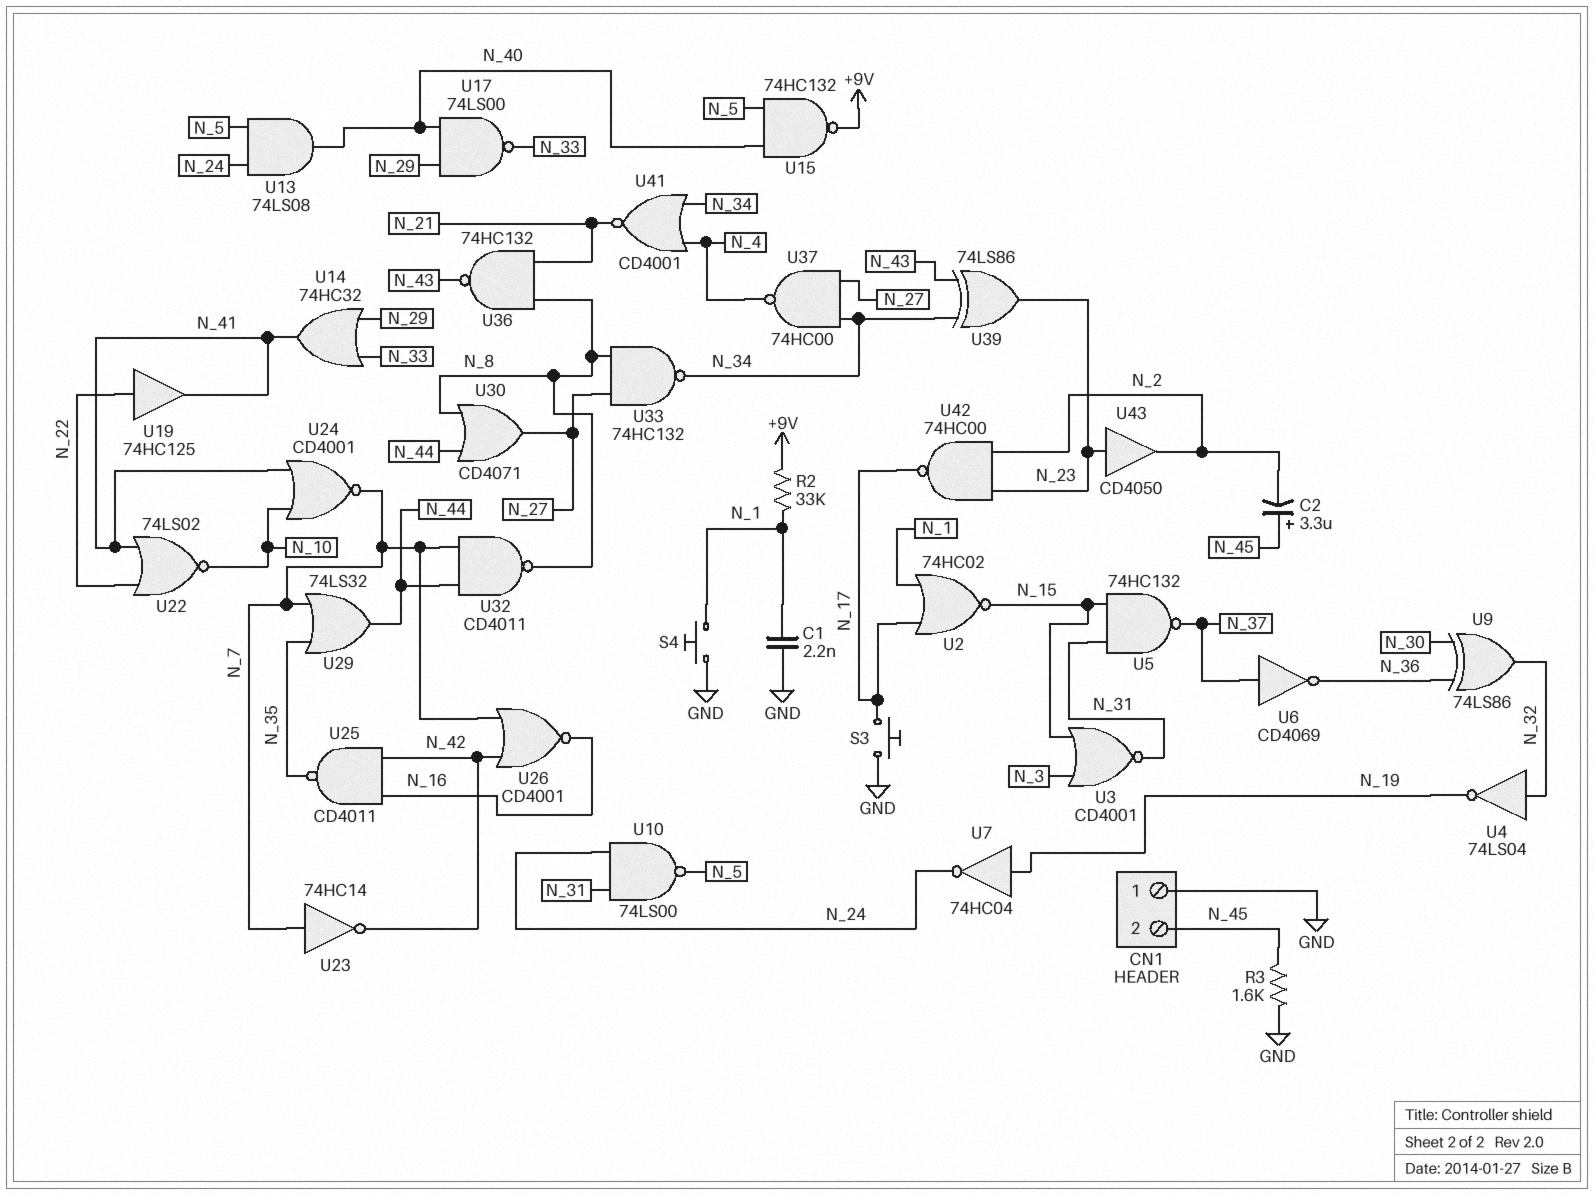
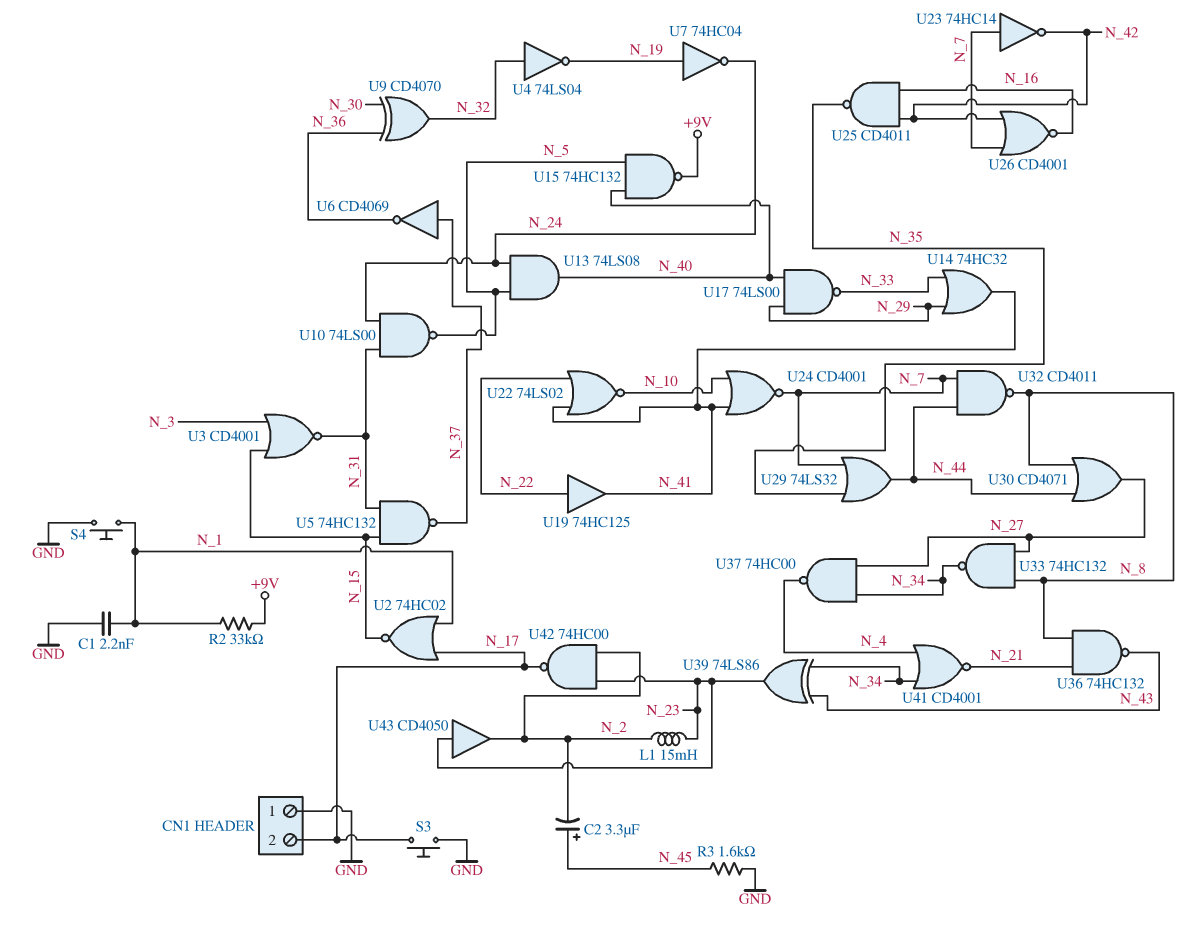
CN1 pin 2: N_45 -> N_17
L1: none -> 15mH (N_2, N_23)
U9: XOR 74LS86 (in N_30, in N_36, out N_32) -> XOR CD4070 (in N_30, in N_36, out N_32)

